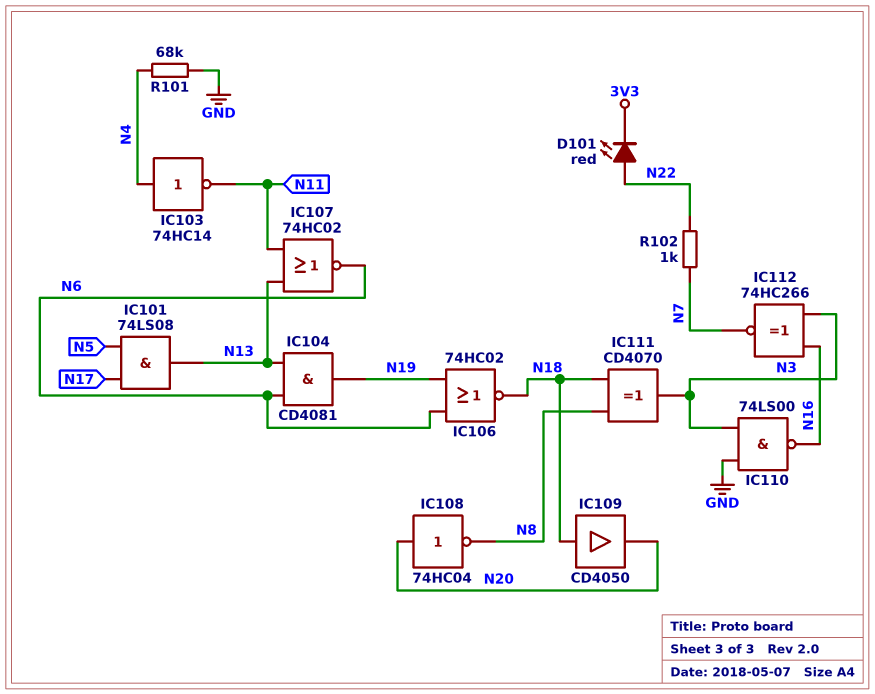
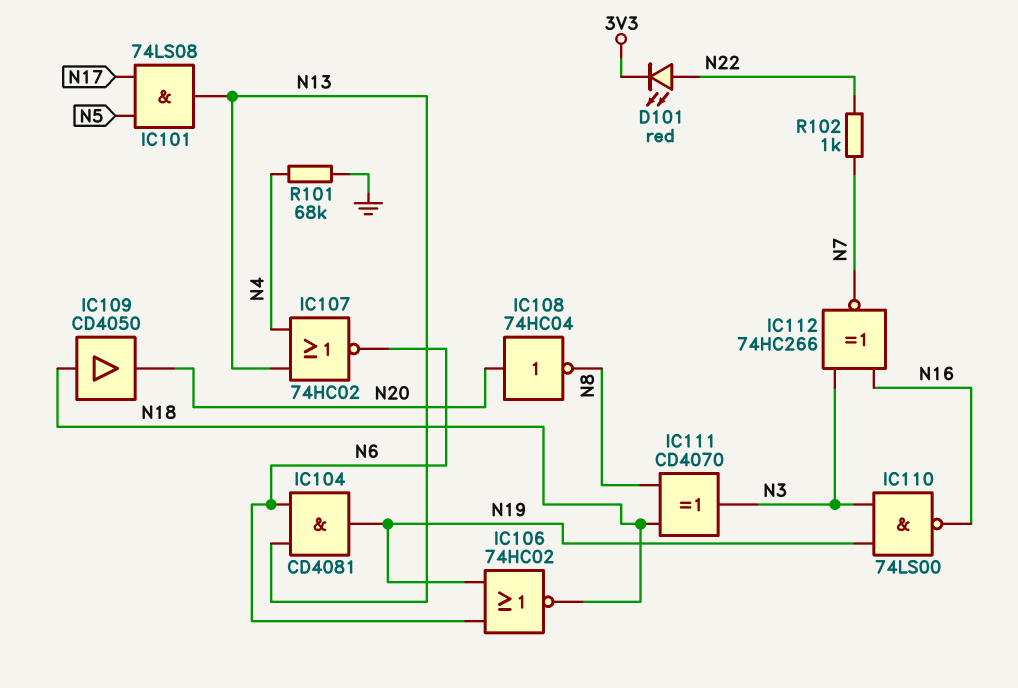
IC103: NOT 74HC14 (in N4, out N11) -> none
IC107: NOR 74HC02 (in N11, in N13, out N6) -> NOR 74HC02 (in N4, in N13, out N6)
IC110: NAND 74LS00 (in GND, in N3, out N16) -> NAND 74LS00 (in N3, in N19, out N16)

